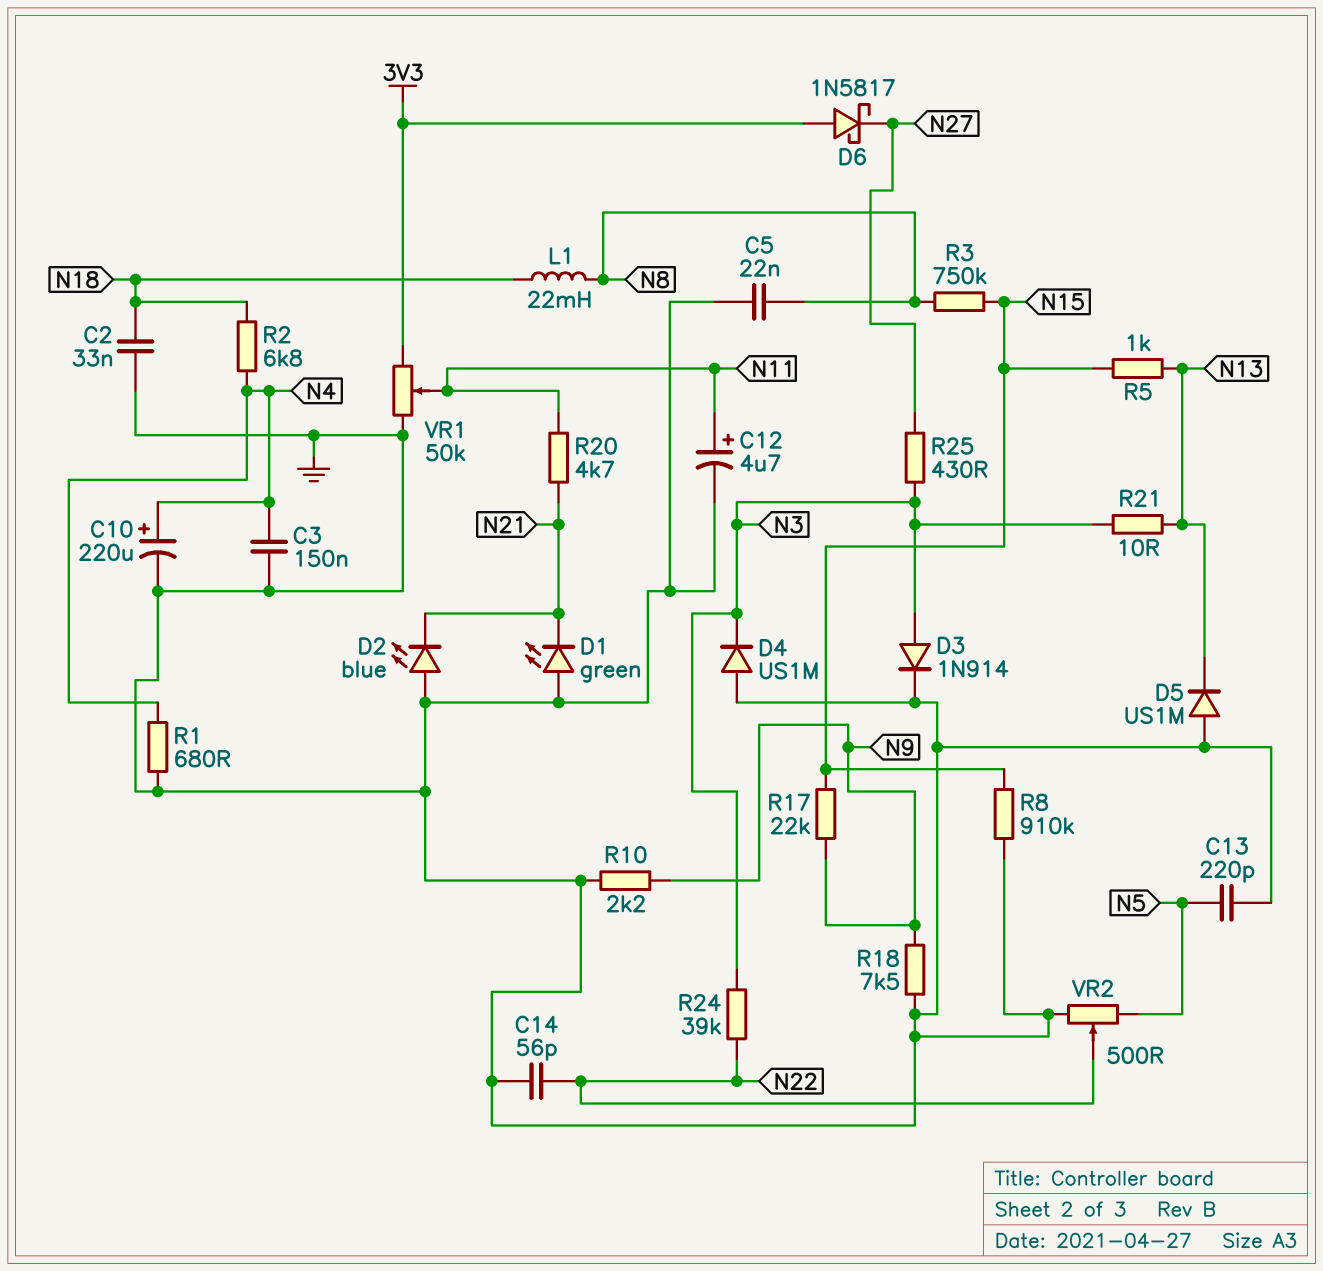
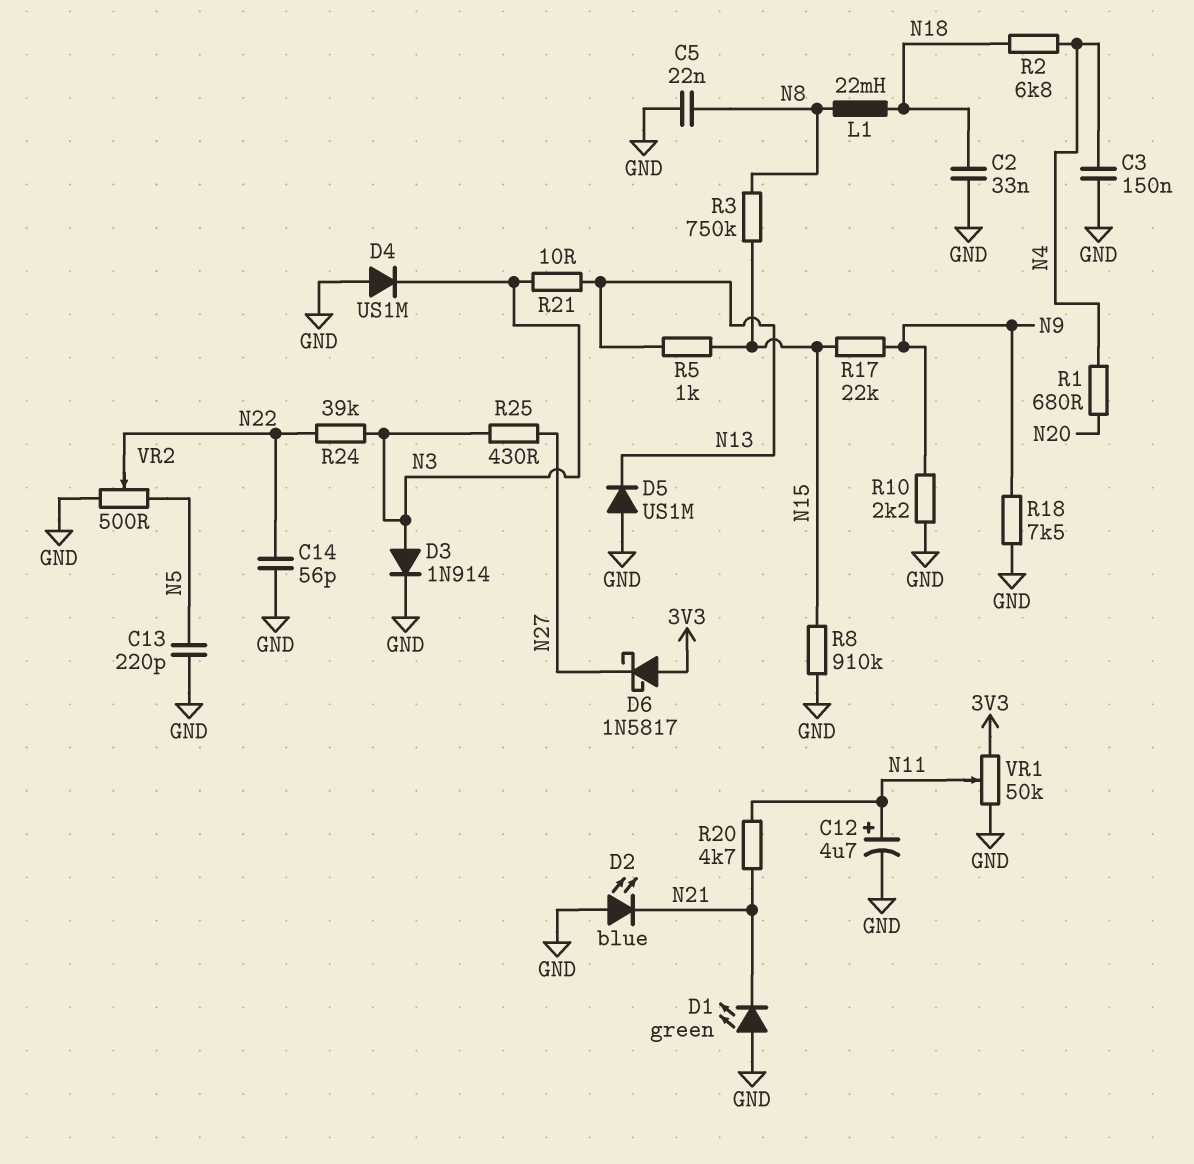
C10: 220uF (plus N4, minus GND) -> none
R1: 680 (GND, N4) -> 680 (N4, N20)

